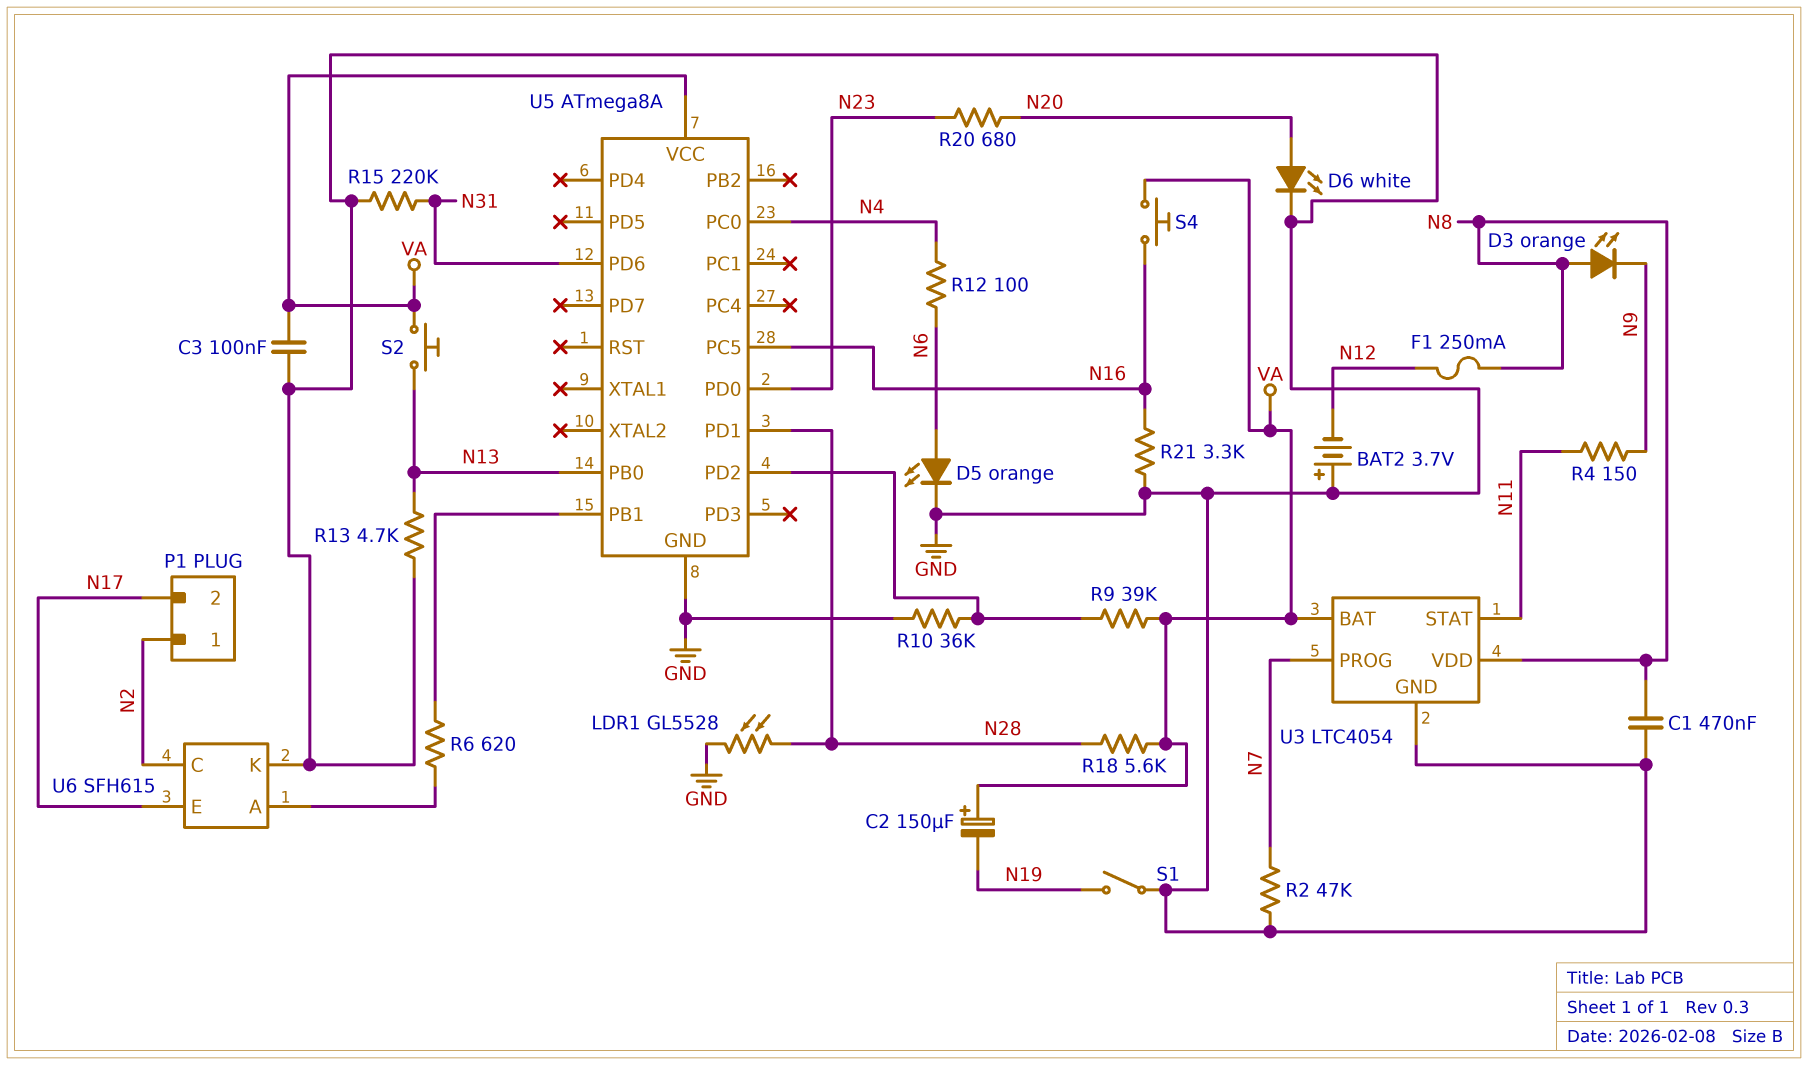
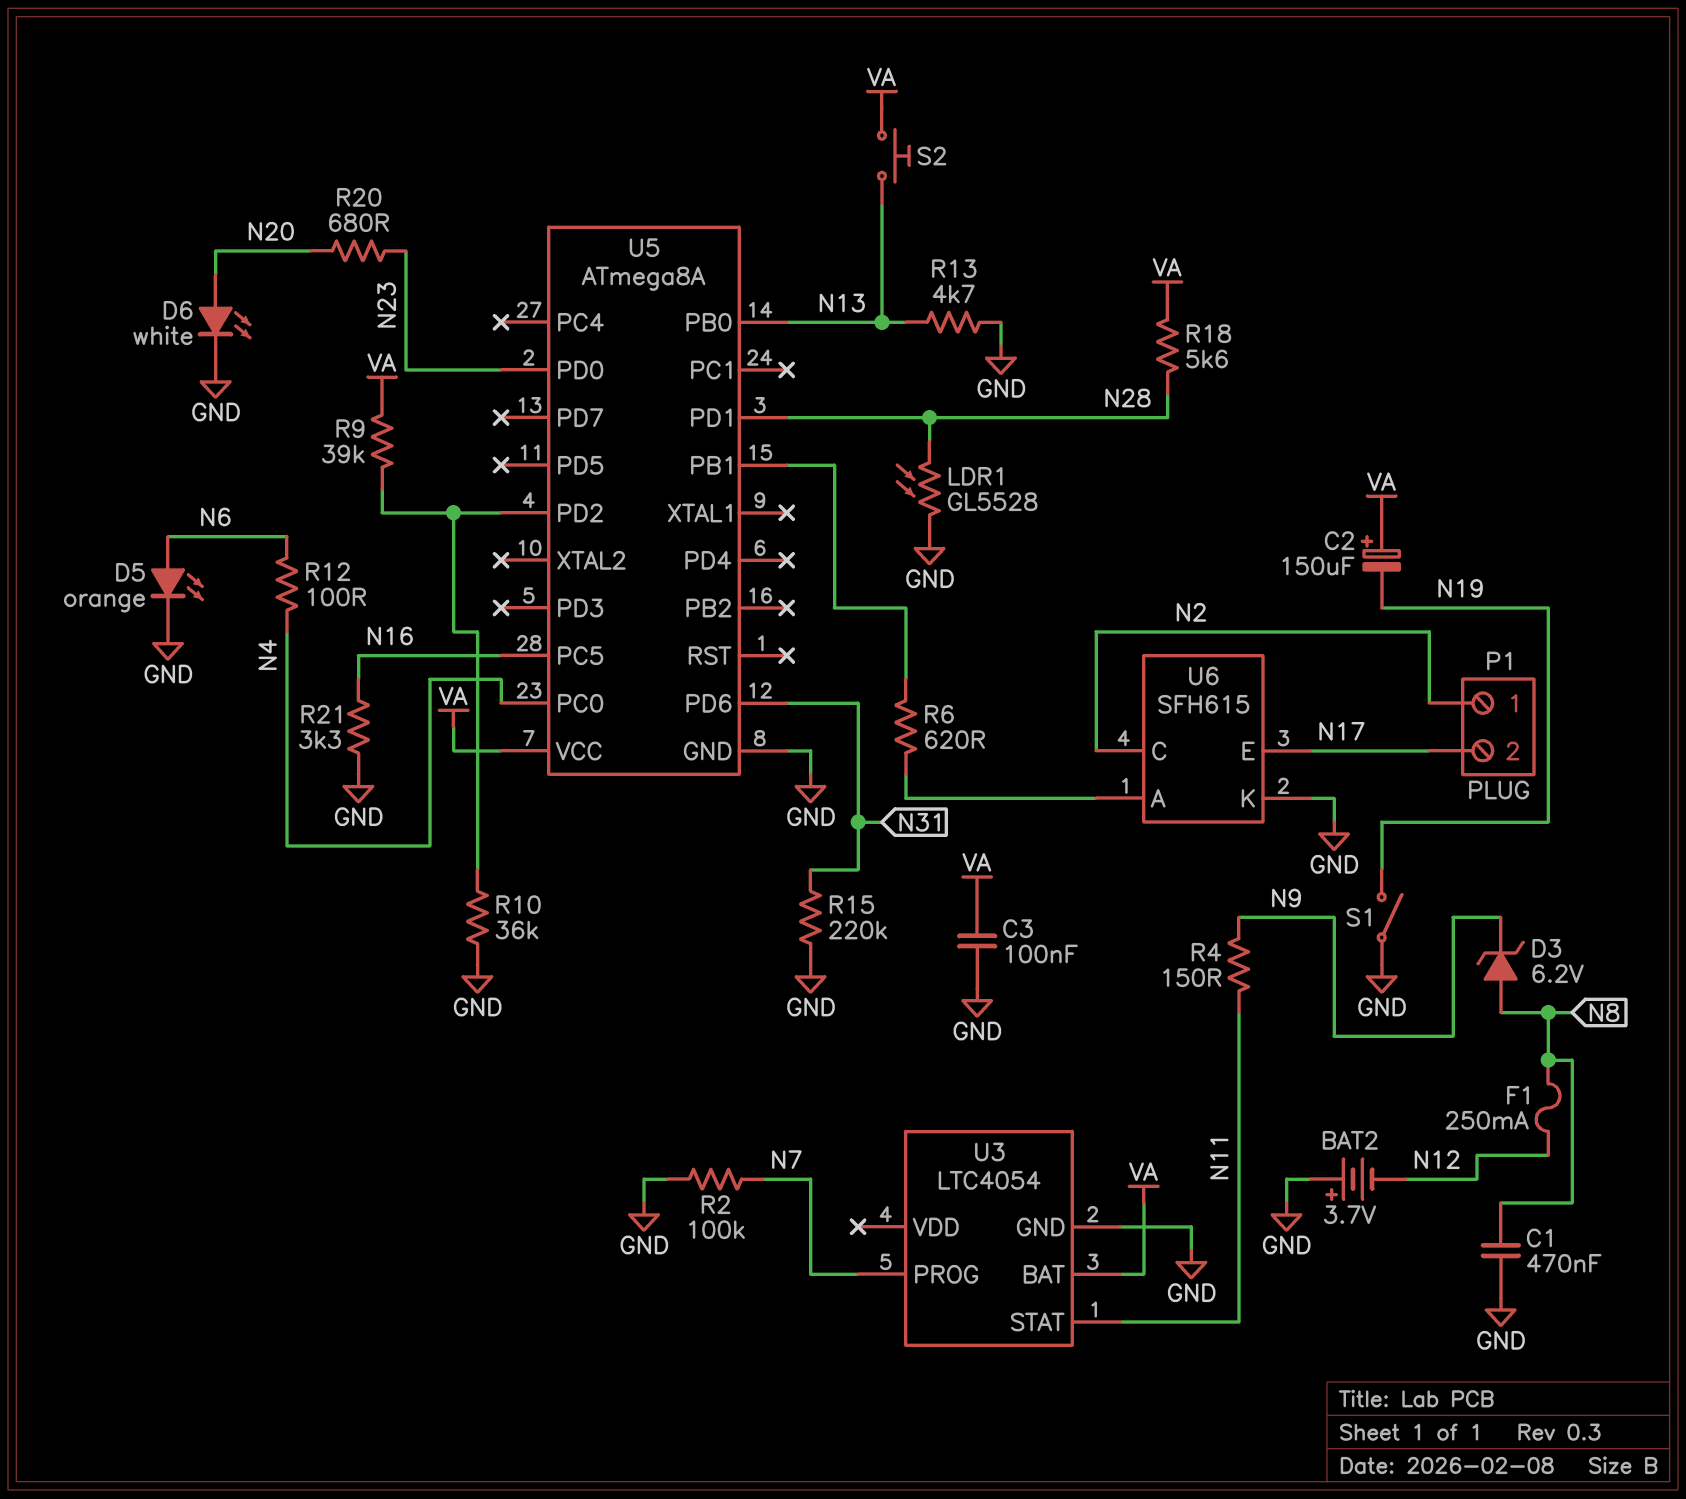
D3: LED orange (A N8, K N9) -> zener 6.2V (A N8, K N9)
R2: 47k (GND, N7) -> 100k (GND, N7)
S4: button (N16, VA) -> none
U3 pin VDD: N8 -> none

